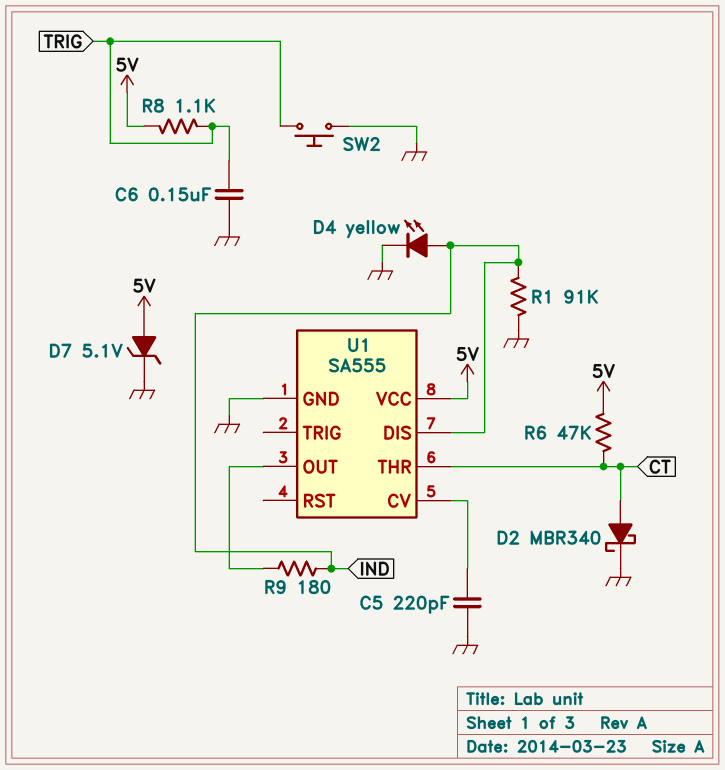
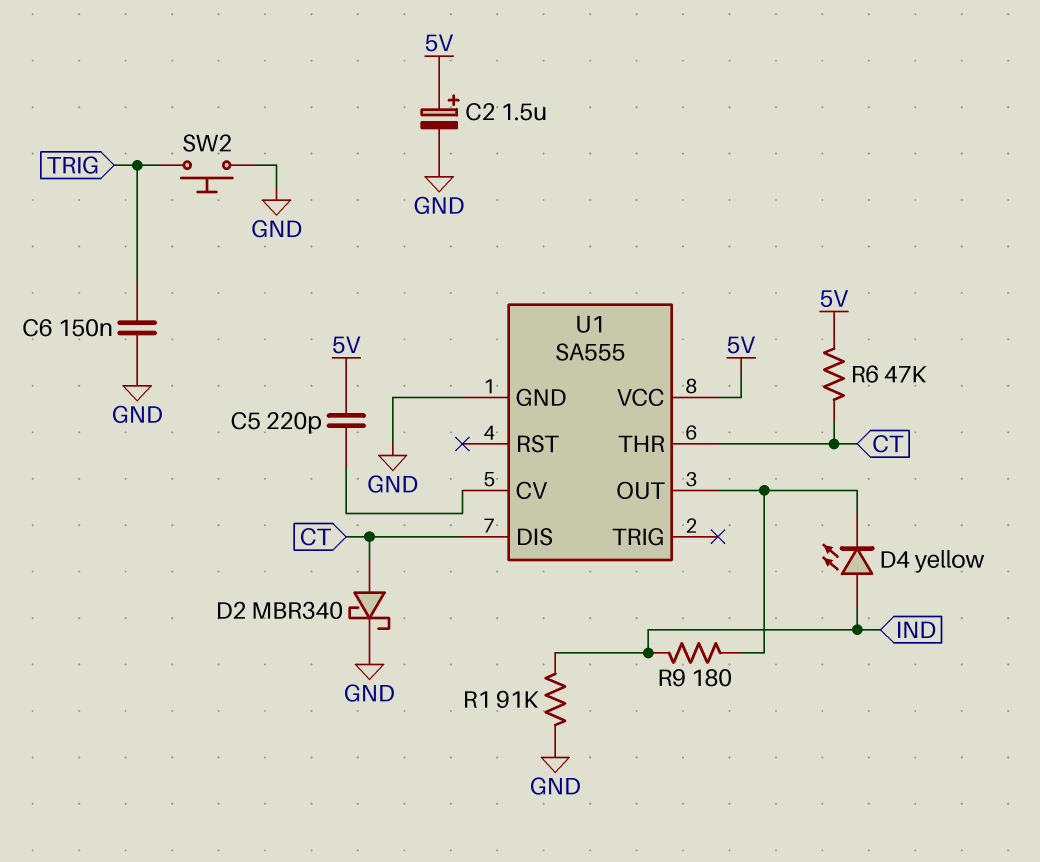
C2: none -> 1.5uF (plus 5V, minus GND)
C5: 220pF (GND, U1/CV) -> 220pF (5V, U1/CV)
D4: LED yellow (A IND, K GND) -> LED yellow (A IND, K U1/OUT)
D7: zener 5.1V (A 5V, K GND) -> none
R8: 1.1k (5V, TRIG) -> none
U1 pin DIS: IND -> CT

